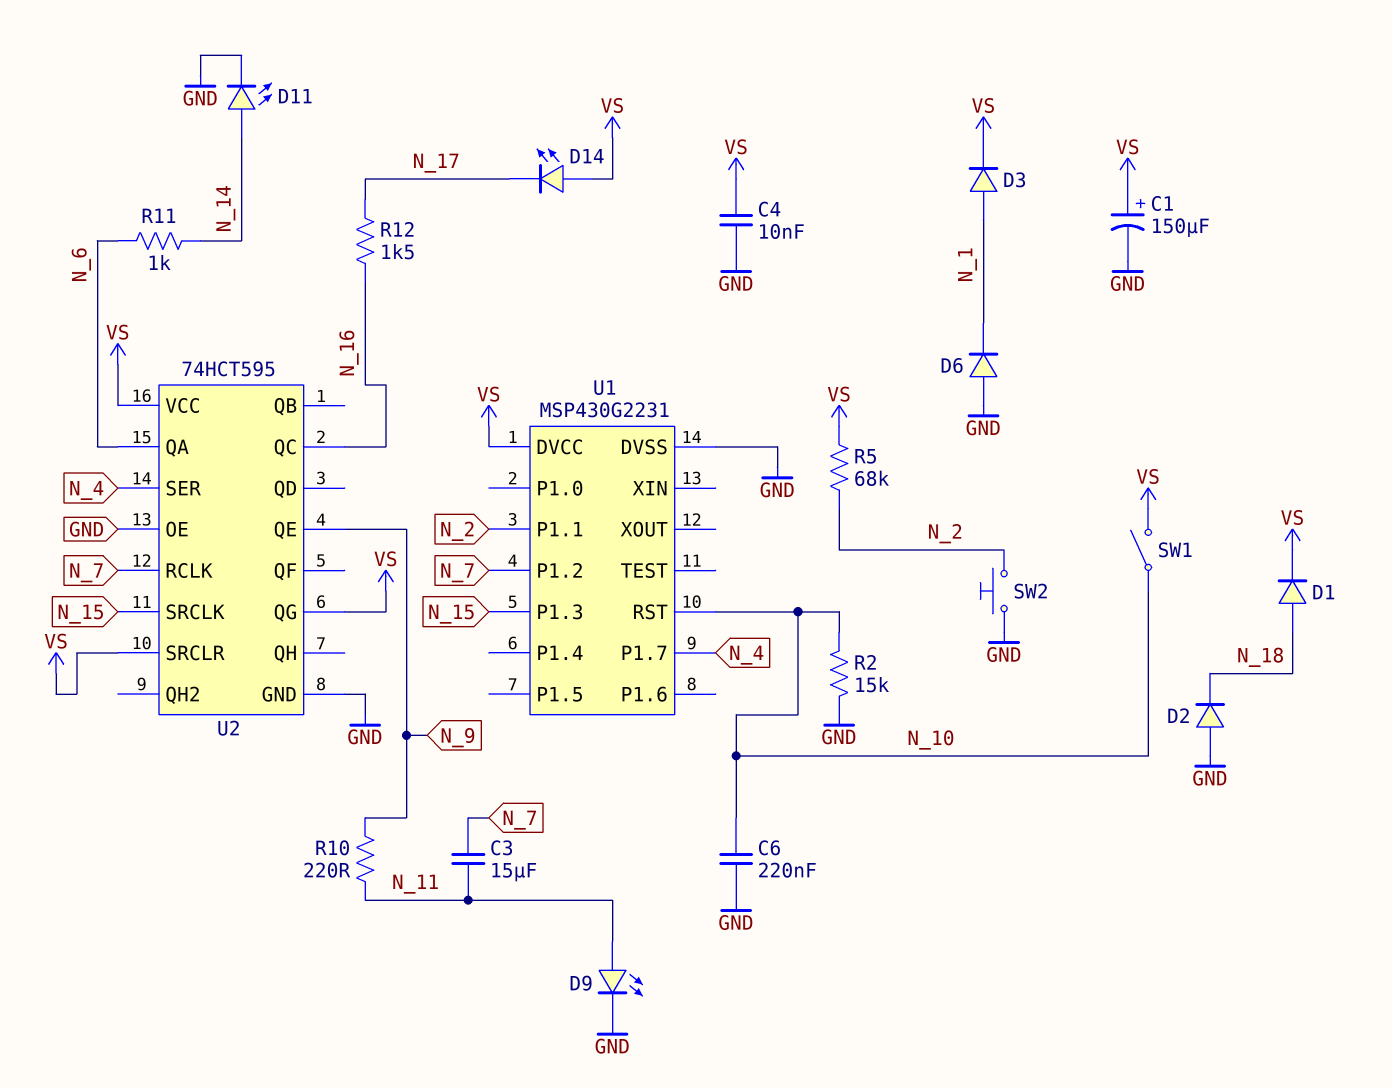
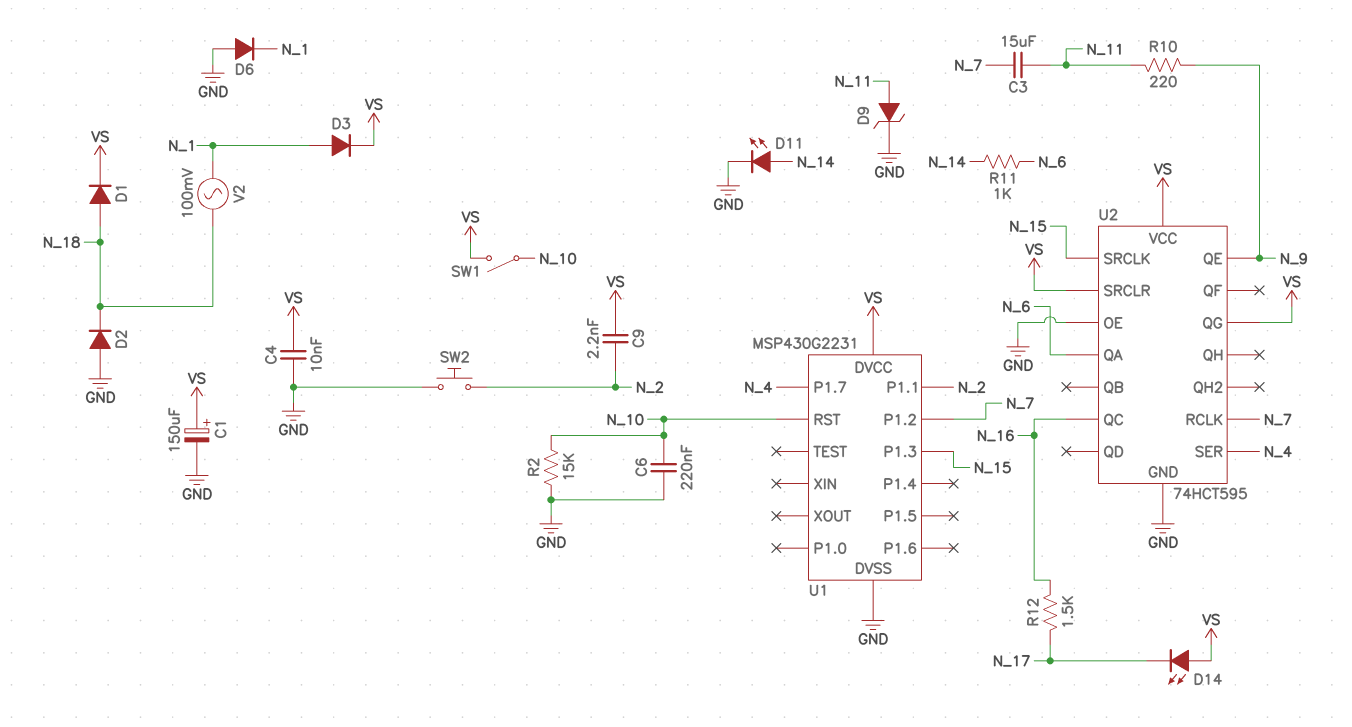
C9: none -> 2.2nF (N_2, VS)
D9: LED (A N_11, K GND) -> zener (A N_11, K GND)
R5: 68k (N_2, VS) -> none
V2: none -> AC 100mV (N_1, N_18)

